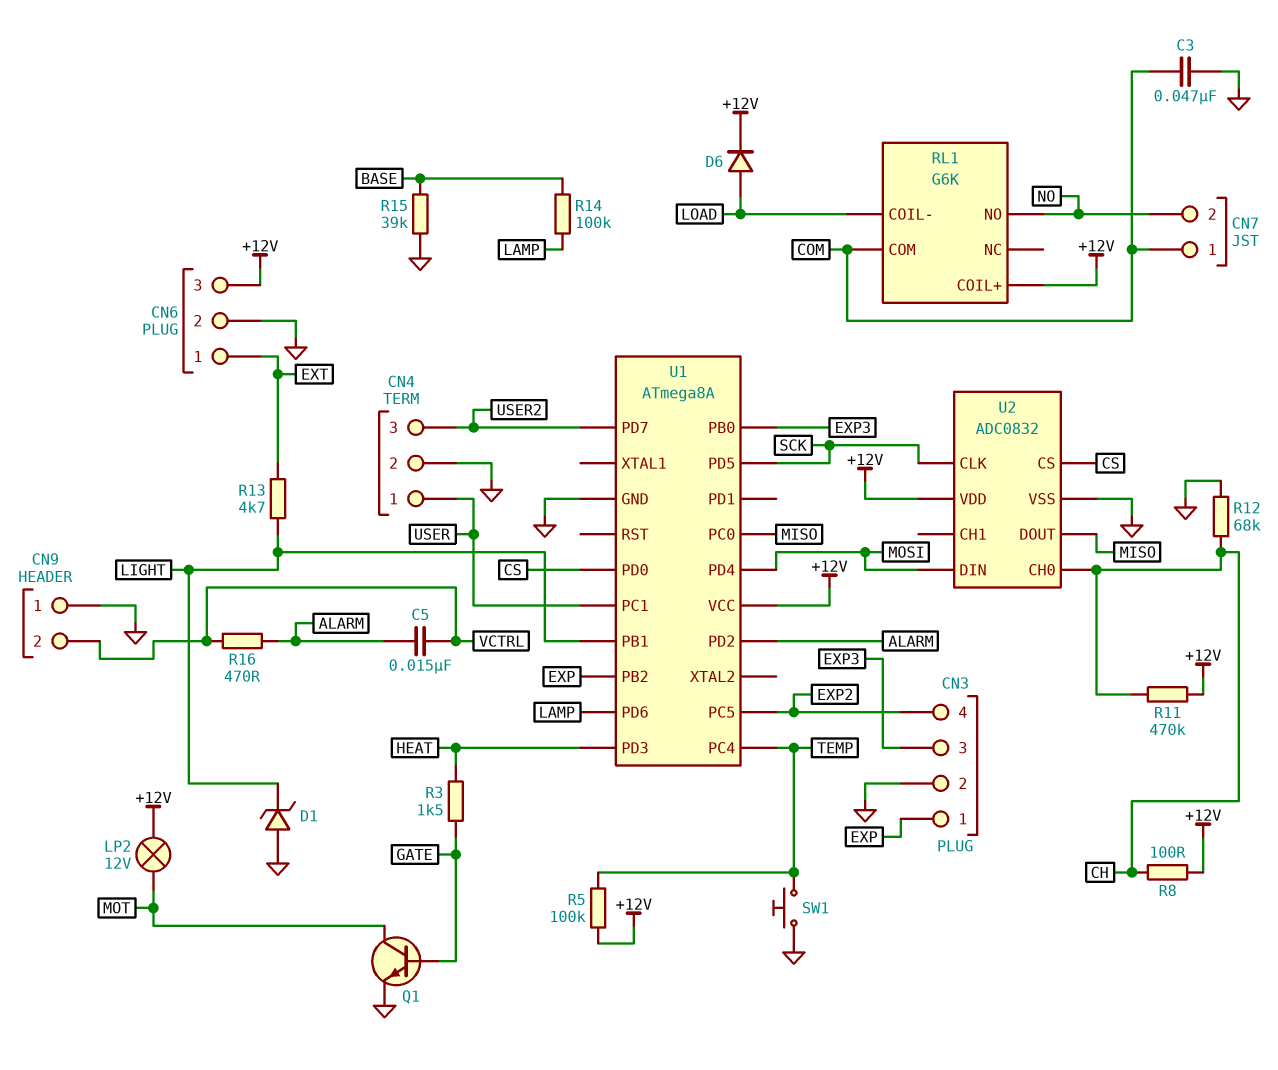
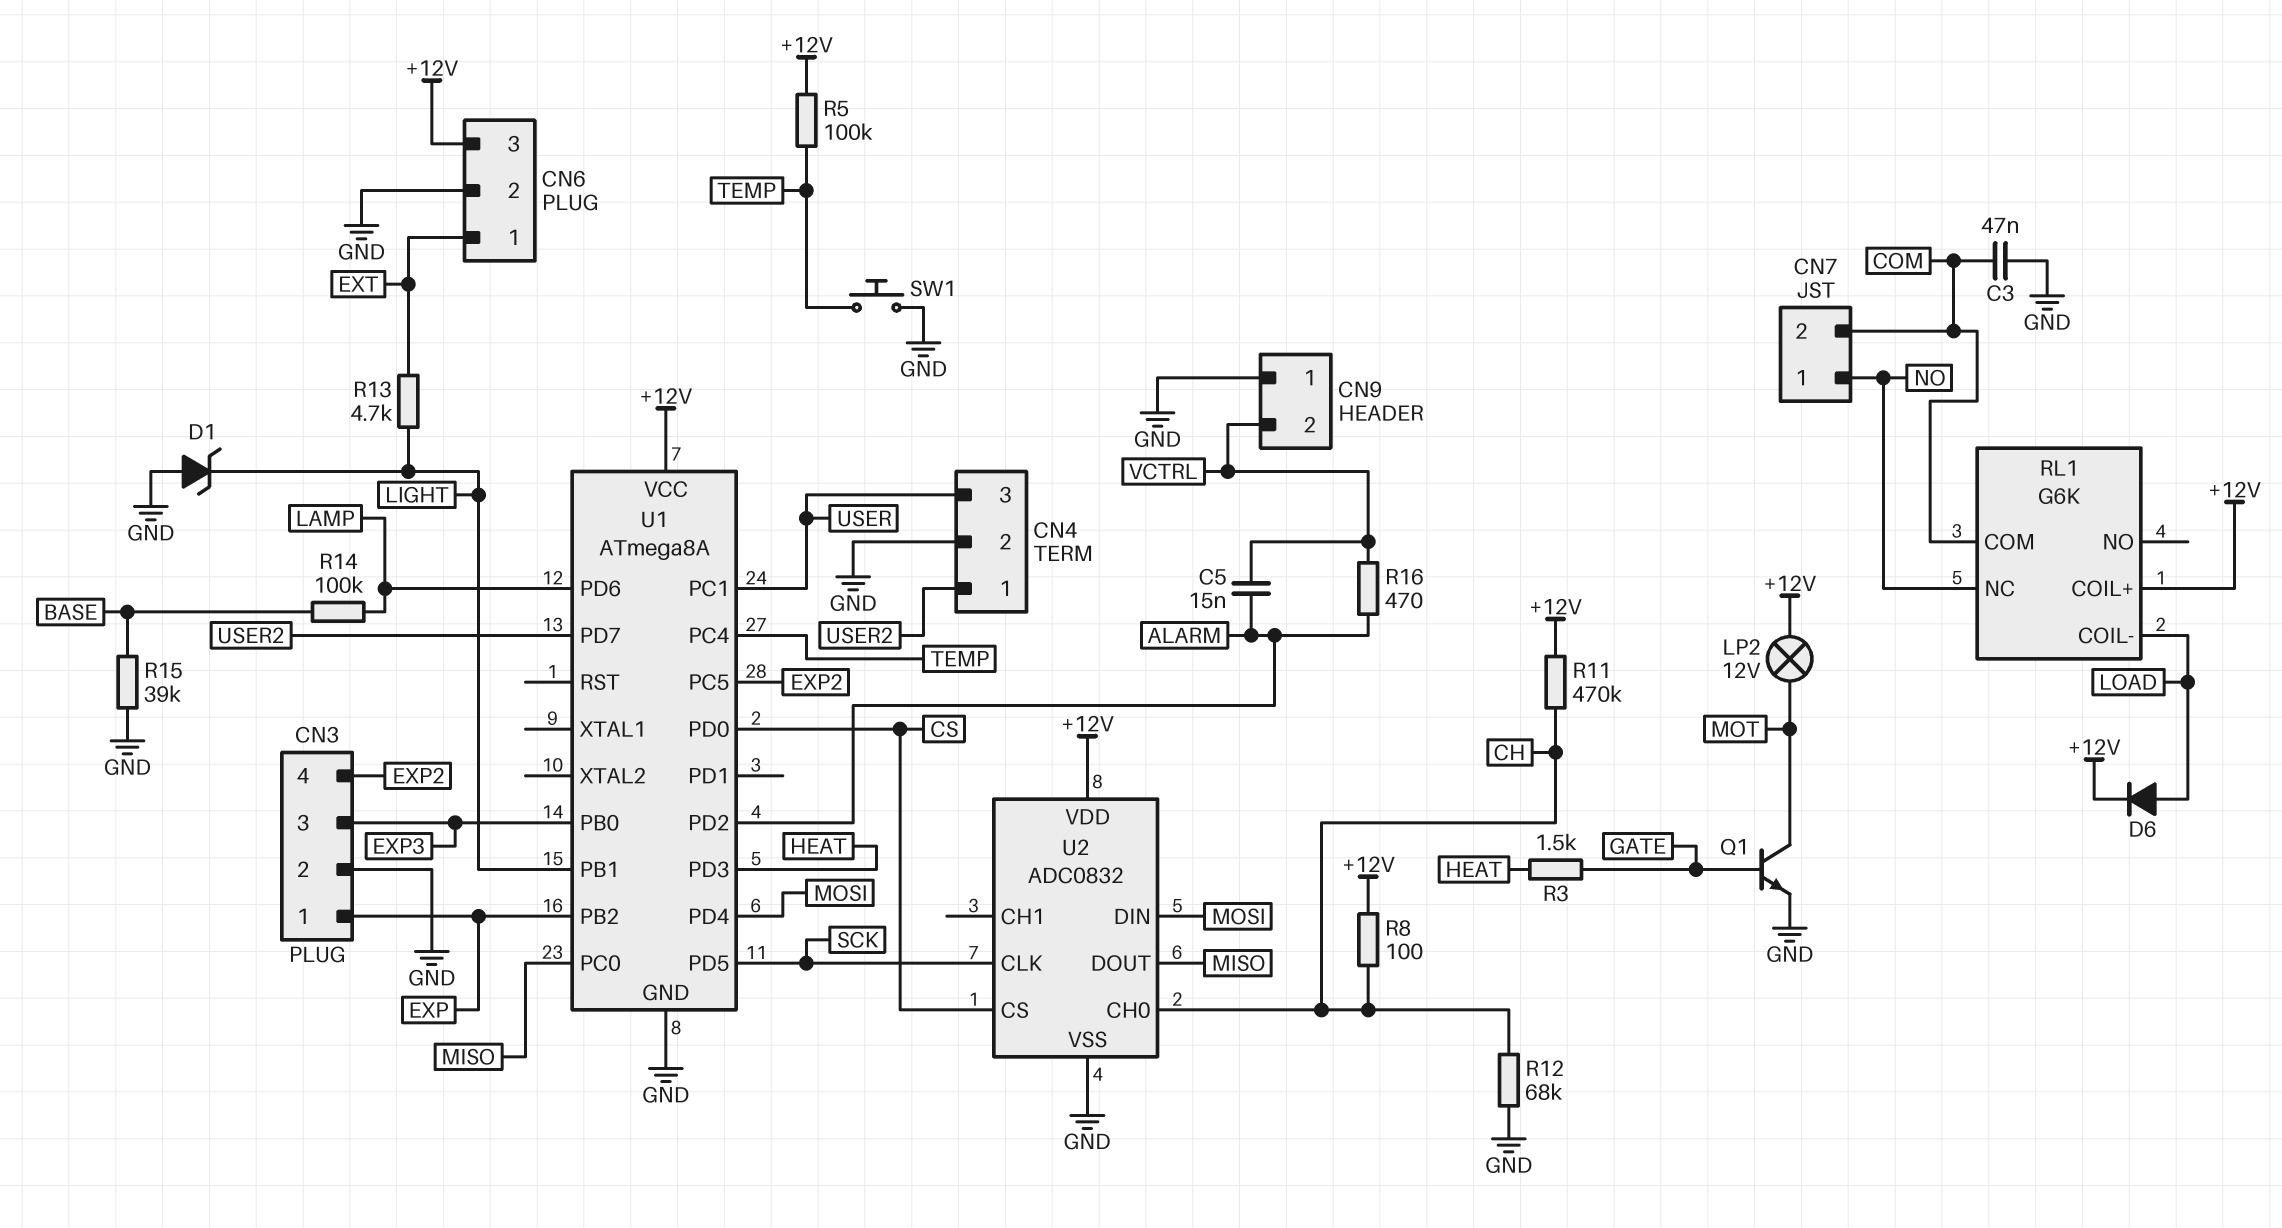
CN4 pin 1: USER -> USER2
CN4 pin 3: USER2 -> USER
CN7 pin 1: COM -> NO
CN7 pin 2: NO -> COM
RL1 pin NC: none -> NO
RL1 pin NO: NO -> none

